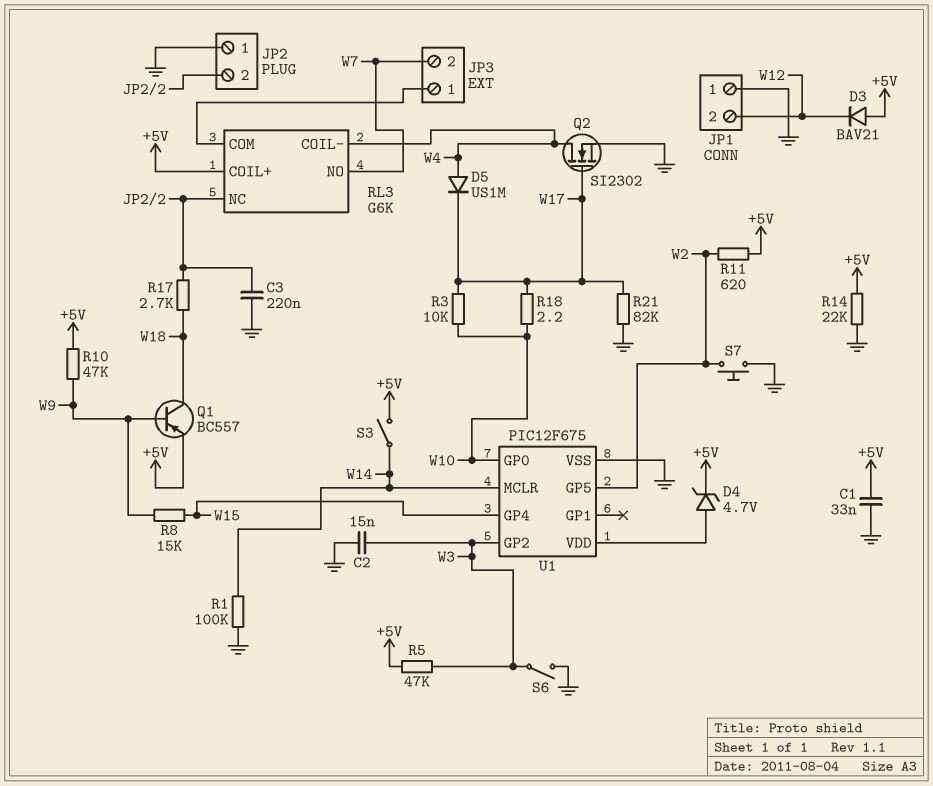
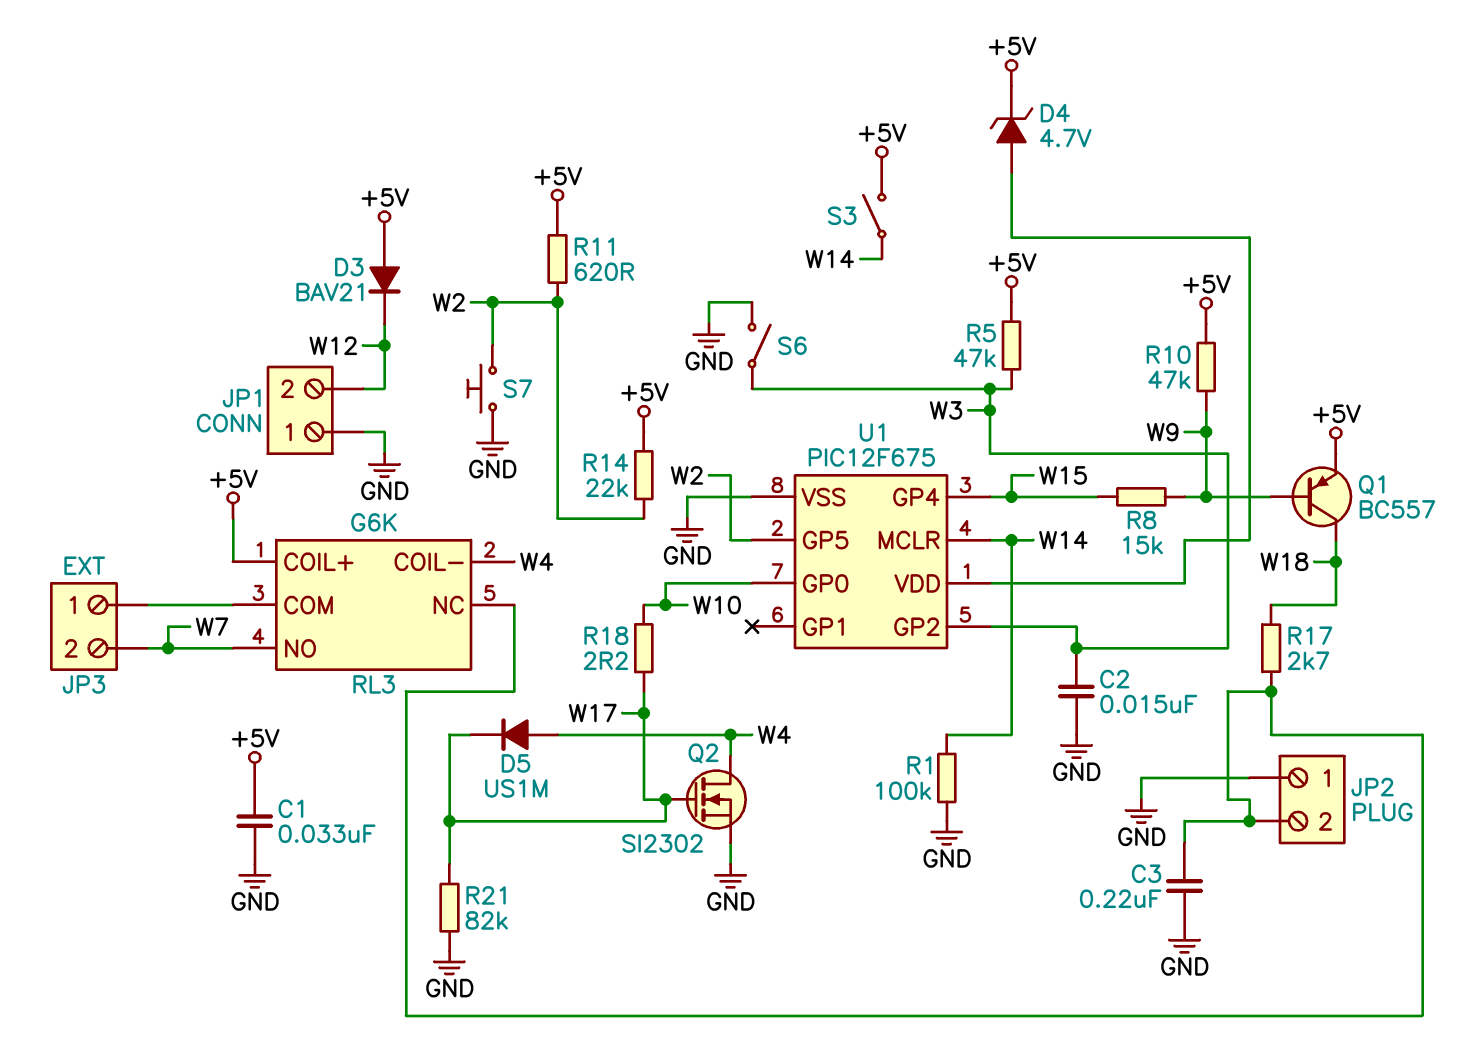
R3: 10k (W10, W17) -> none
R14: 22k (+5V, GND) -> 22k (+5V, W2)

